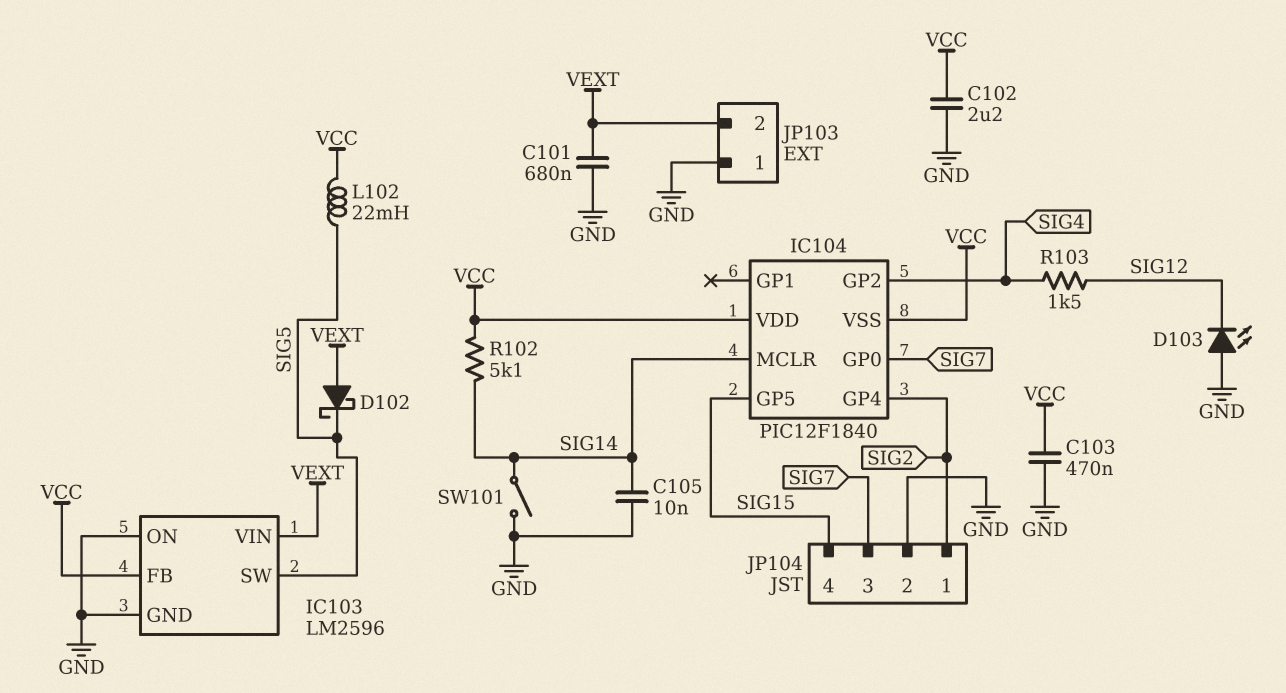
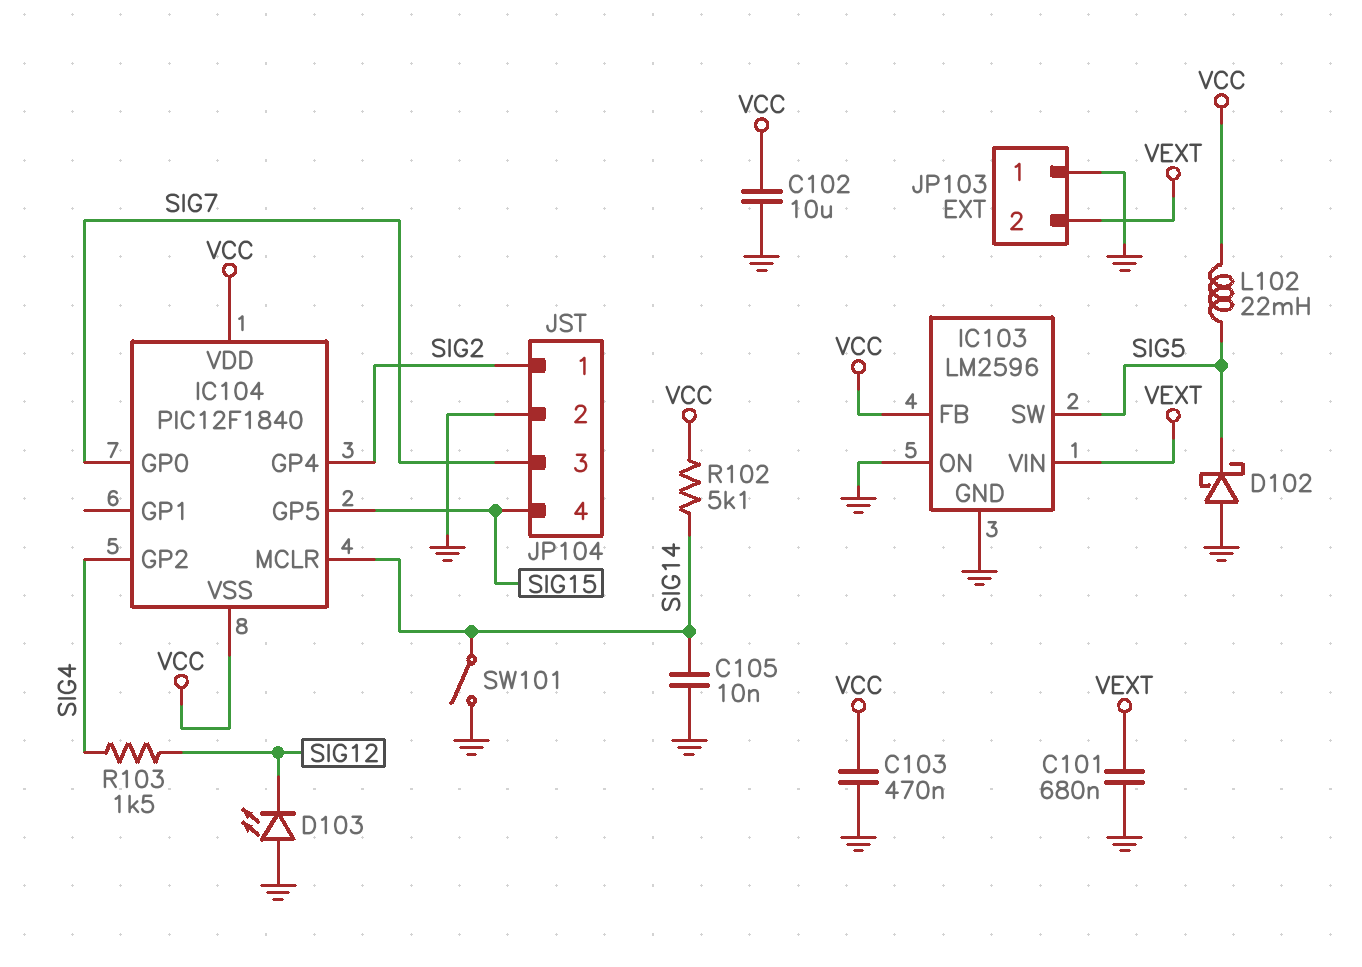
C102: 2.2uF (GND, VCC) -> 10uF (GND, VCC)
D102: schottky (A VEXT, K SIG5) -> schottky (A GND, K SIG5)

